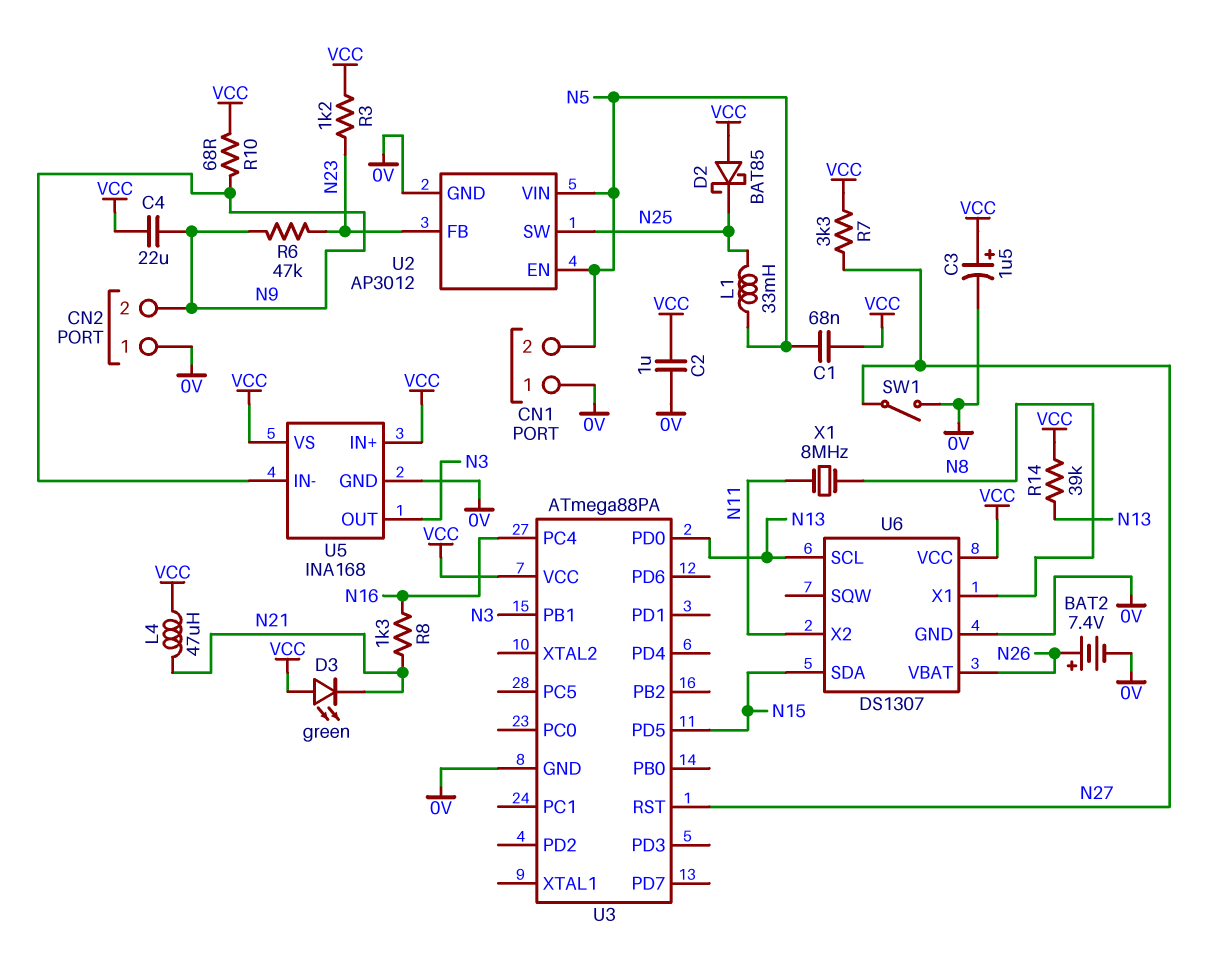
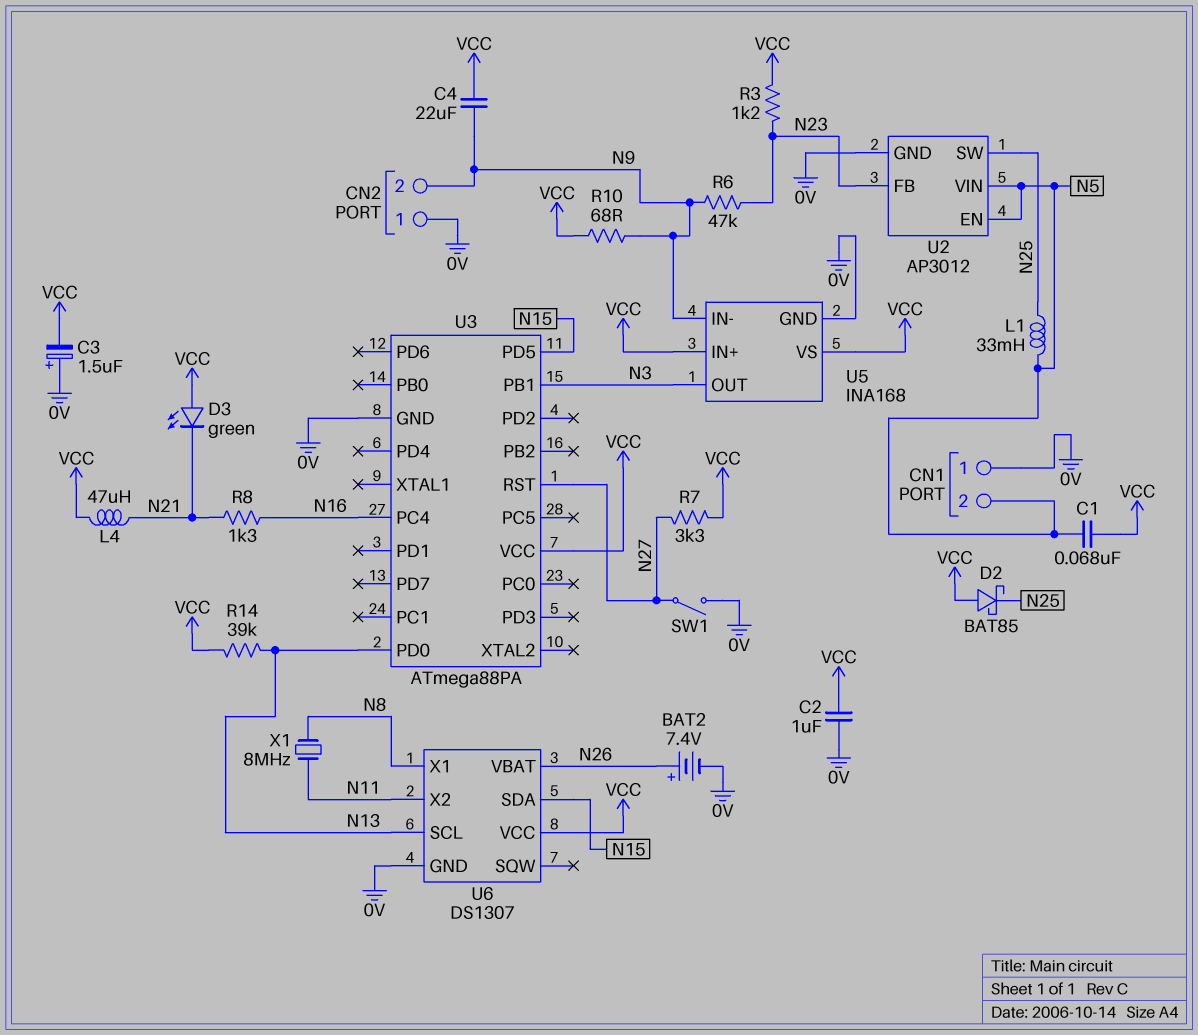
C3: 1.5uF (plus VCC, minus 0V) -> 1.5uF (plus 0V, minus VCC)

